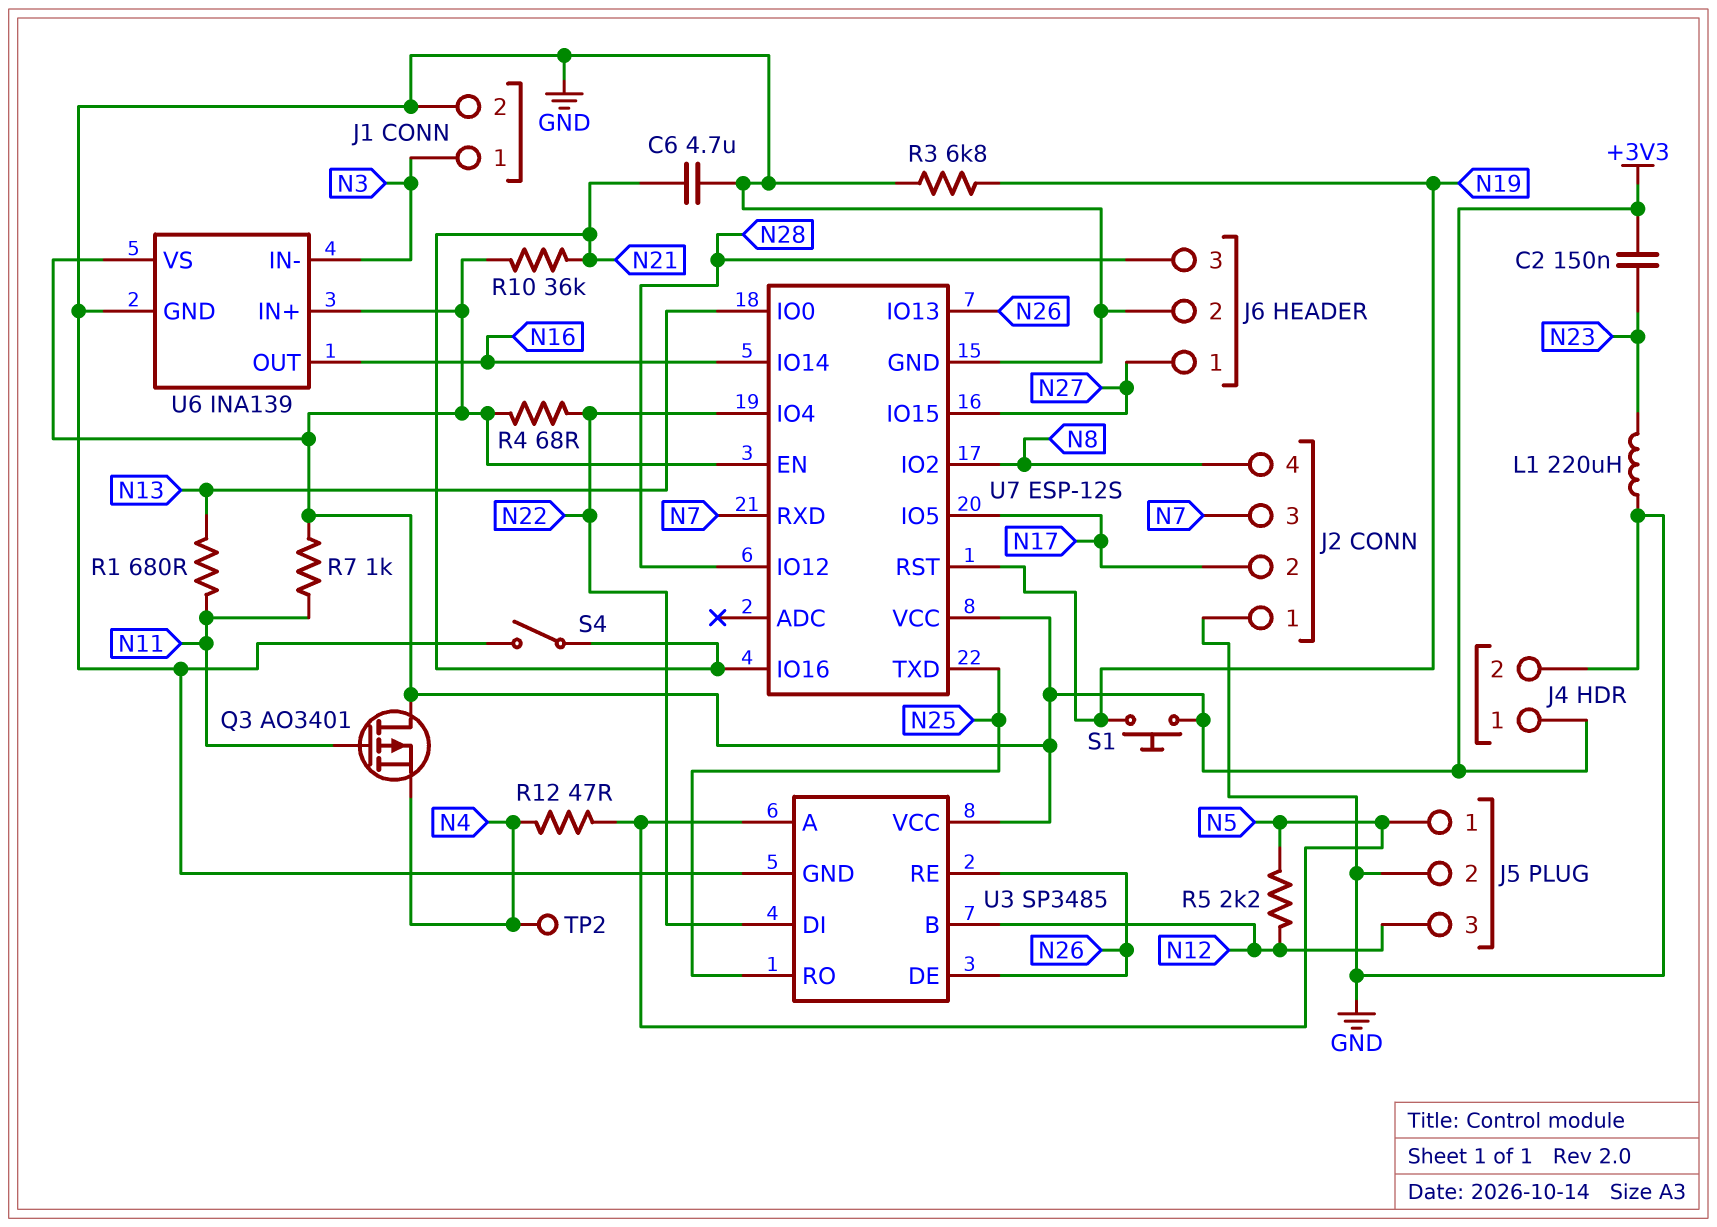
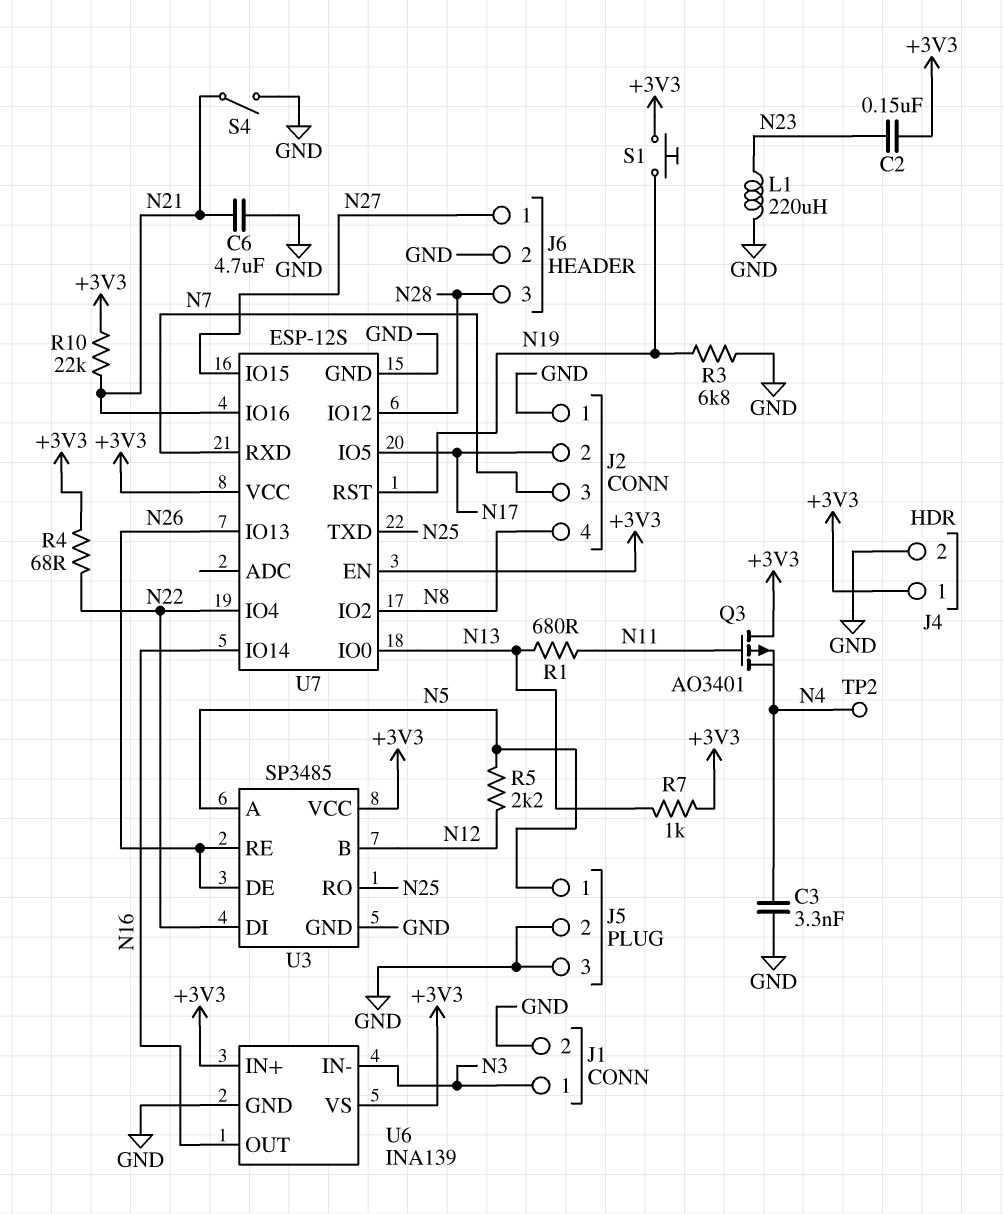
C3: none -> 3.3nF (GND, N4)
J5 pin 3: N12 -> GND
R7: 1k (+3V3, N11) -> 1k (+3V3, N13)
R10: 36k (+3V3, N21) -> 22k (+3V3, N21)
R12: 47 (N4, N5) -> none

